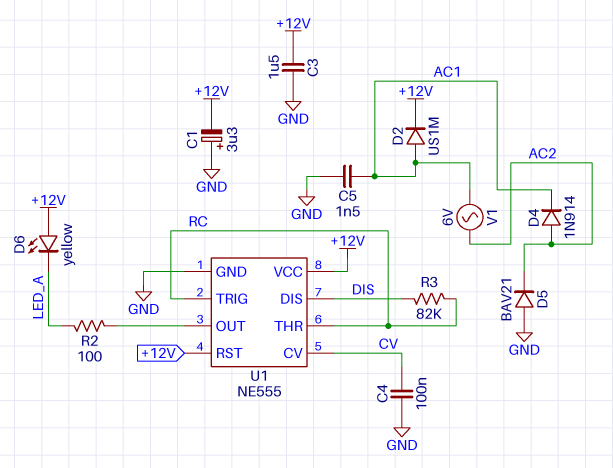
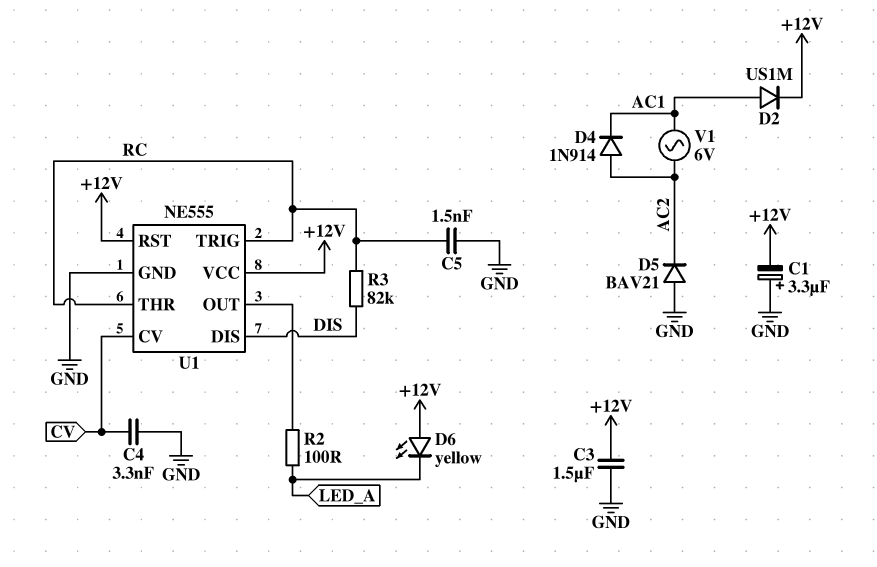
C4: 100nF (CV, GND) -> 3.3nF (CV, GND)
C5: 1.5nF (AC1, GND) -> 1.5nF (GND, RC)

